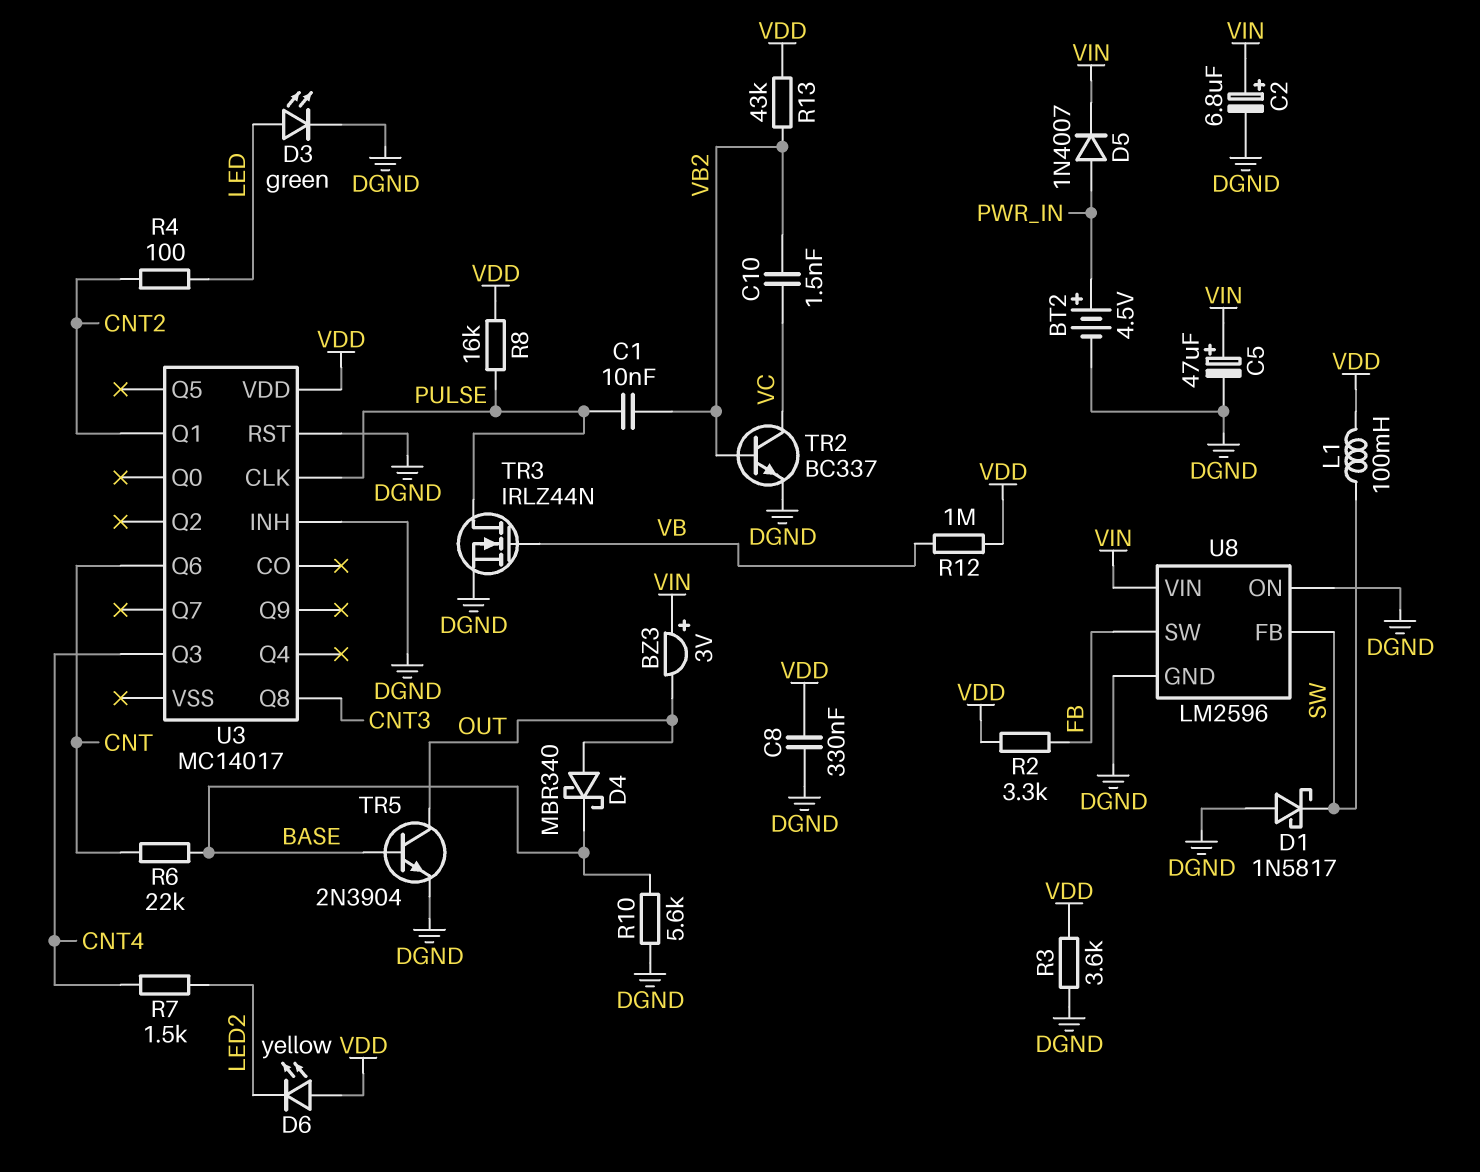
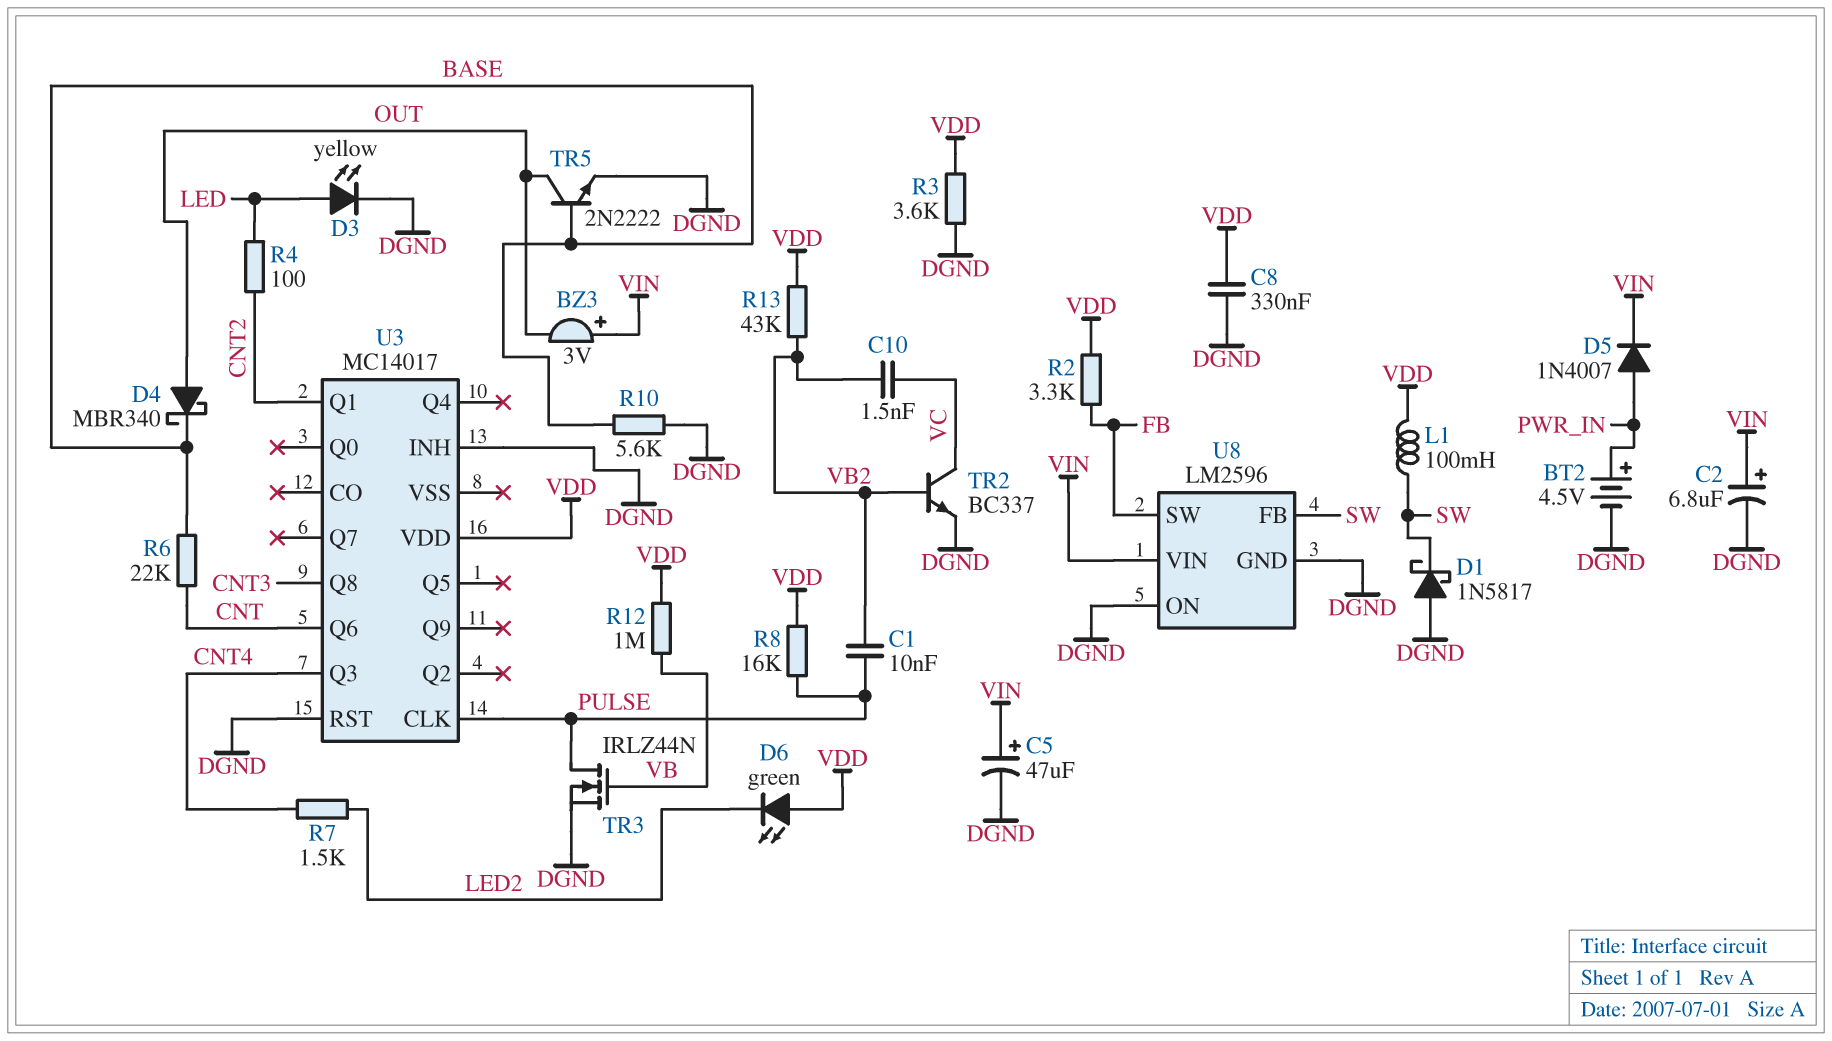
D3: LED green (A LED, K DGND) -> LED yellow (A LED, K DGND)
D6: LED yellow (A VDD, K LED2) -> LED green (A VDD, K LED2)
TR5: NPN 2N3904 (B BASE, C OUT, E DGND) -> NPN 2N2222 (B BASE, C OUT, E DGND)

